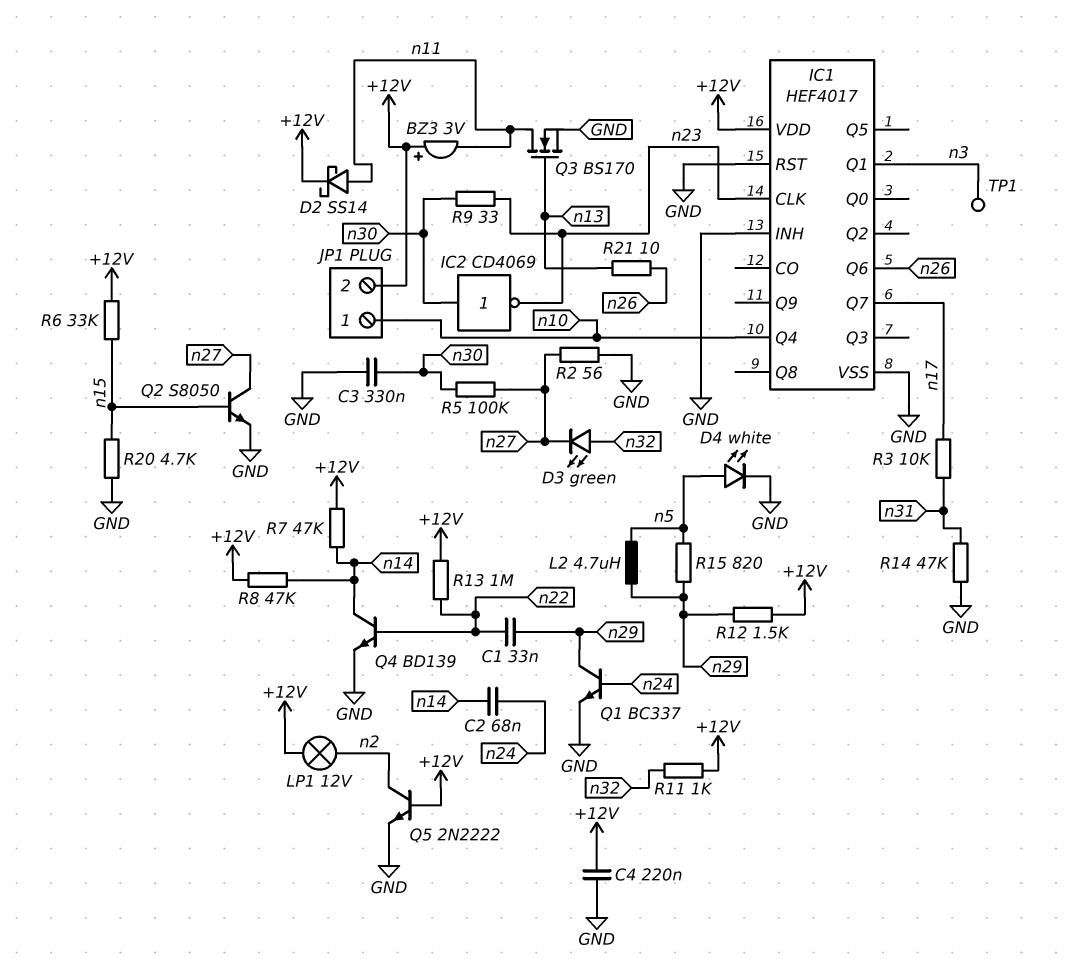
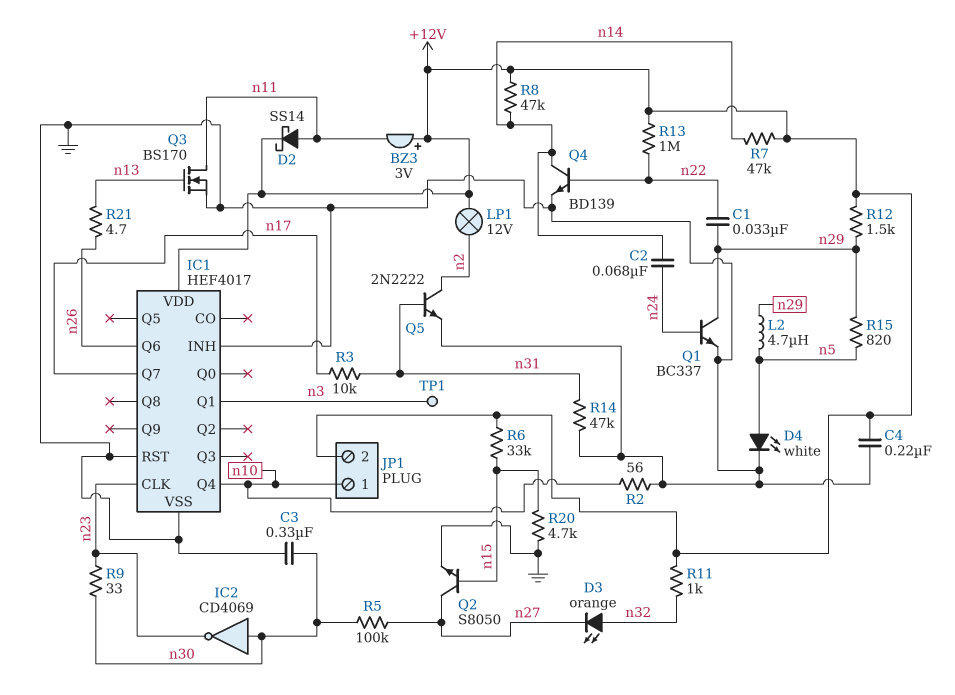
D3: LED green (A n32, K n27) -> LED orange (A n32, K n27)
Q5: NPN 2N2222 (B +12V, C n2, E GND) -> NPN 2N2222 (B n31, C n2, E GND)
R2: 56 (GND, n27) -> 56 (GND, n10)
R21: 10 (n13, n26) -> 4.7 (n13, n26)

